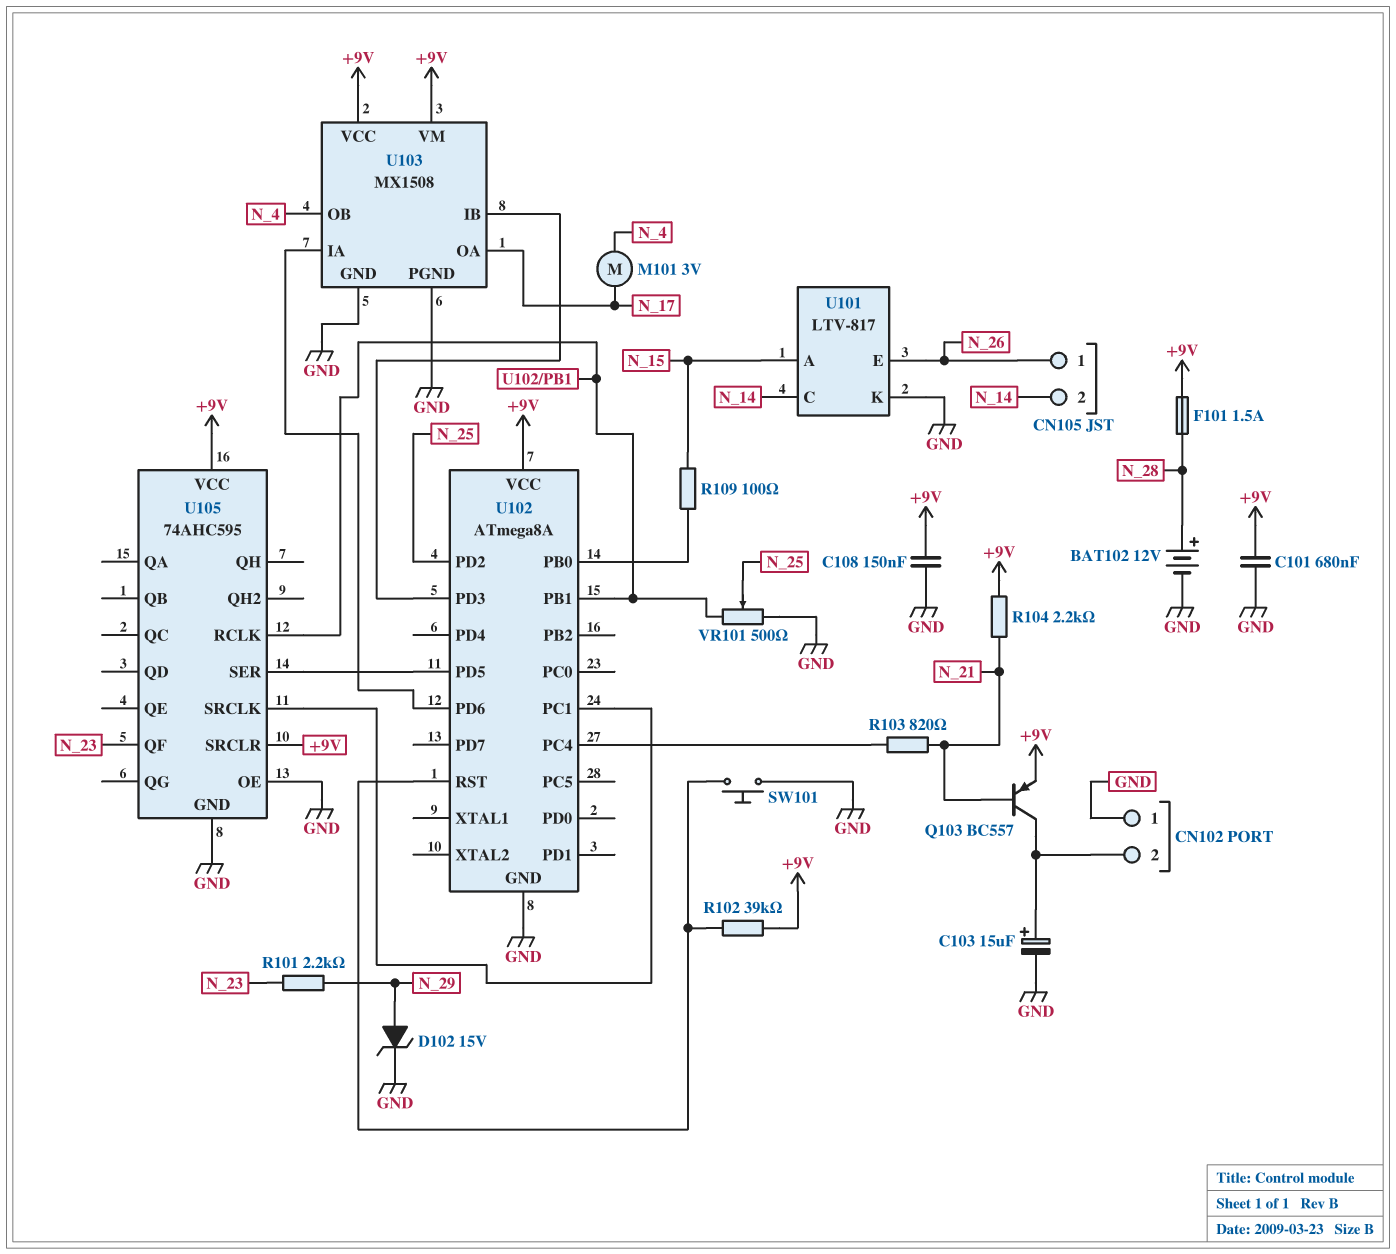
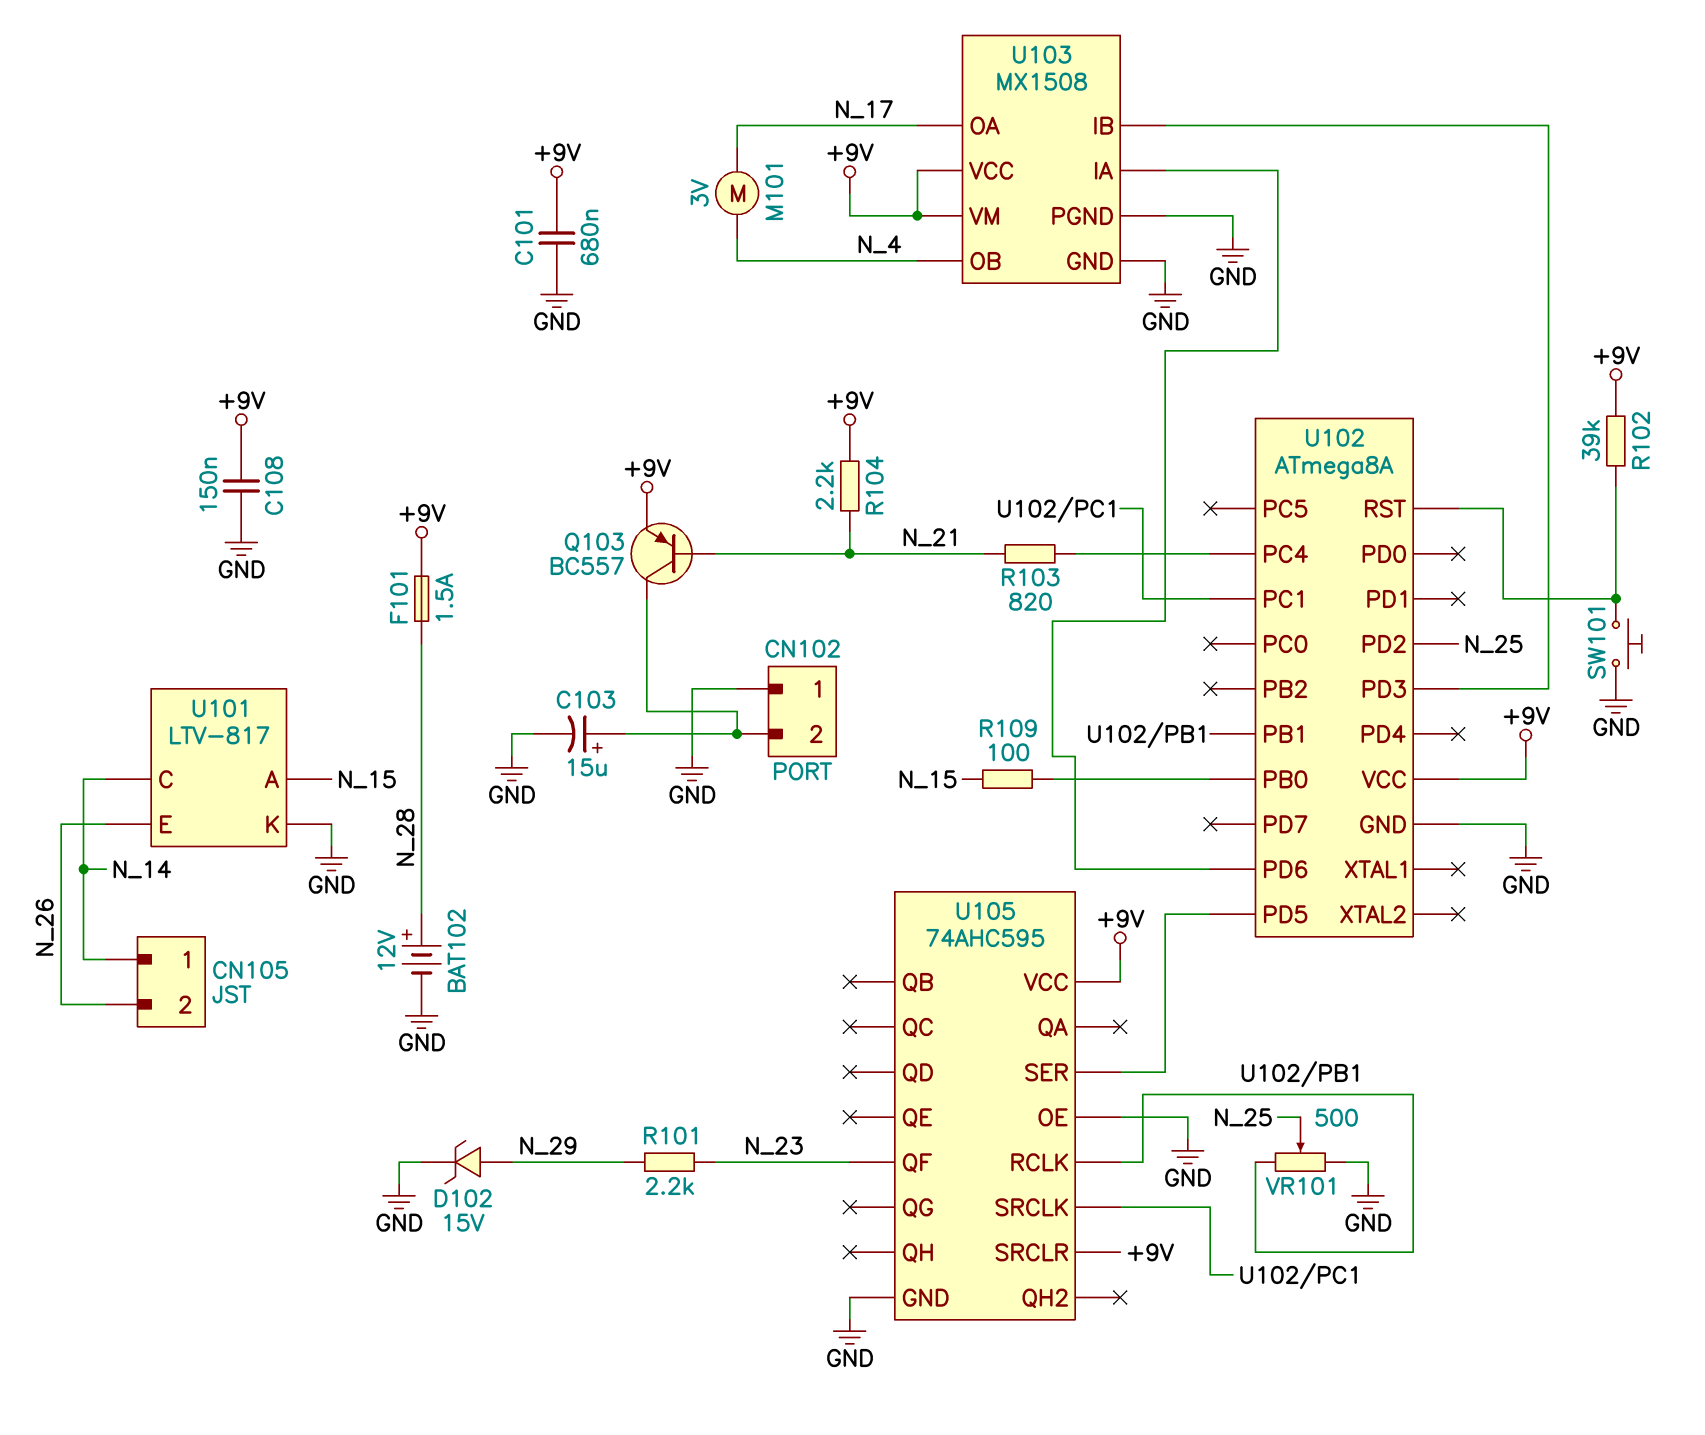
CN105 pin 1: N_26 -> N_14
CN105 pin 2: N_14 -> N_26

